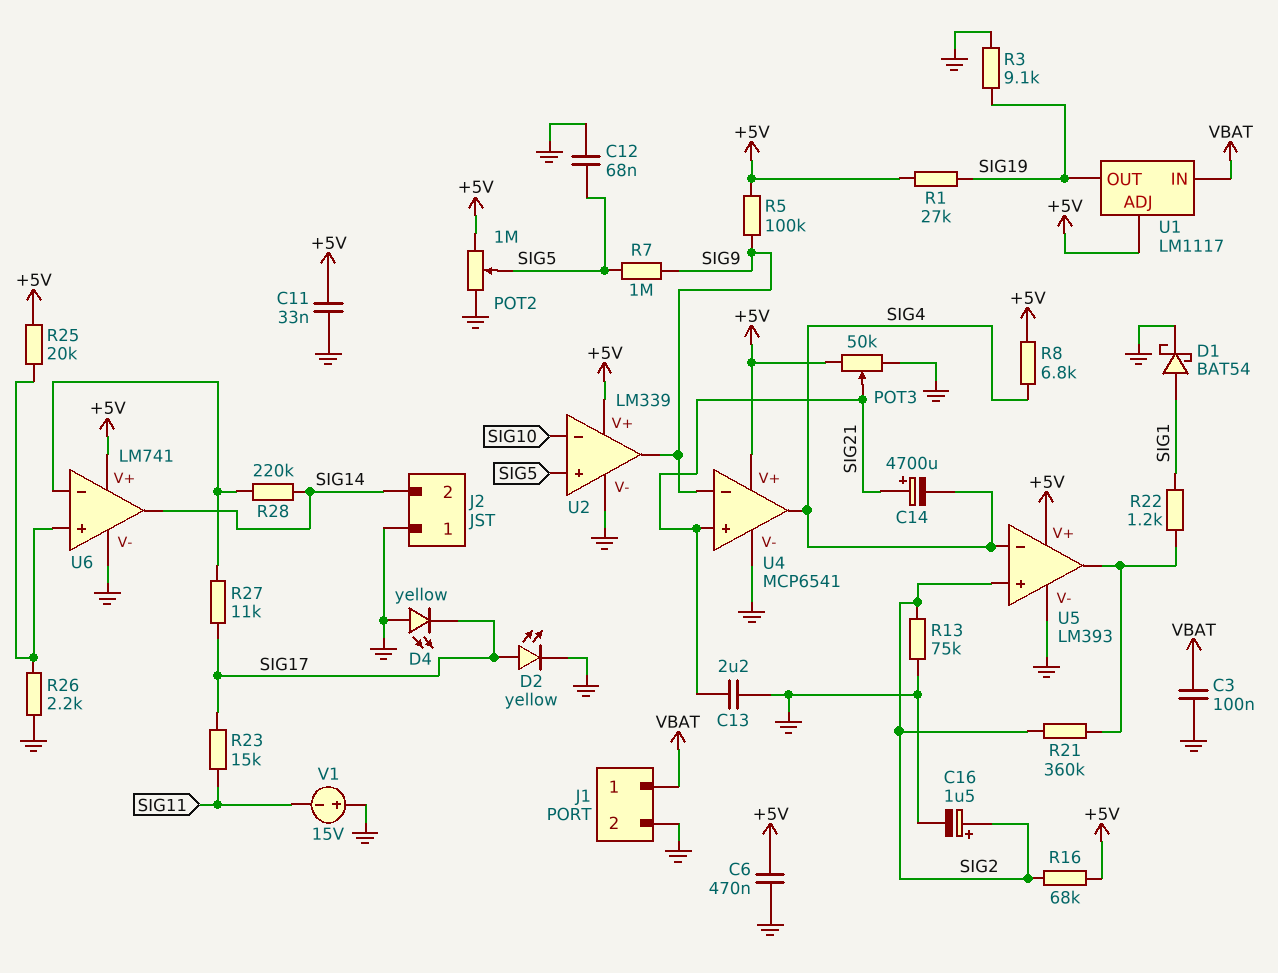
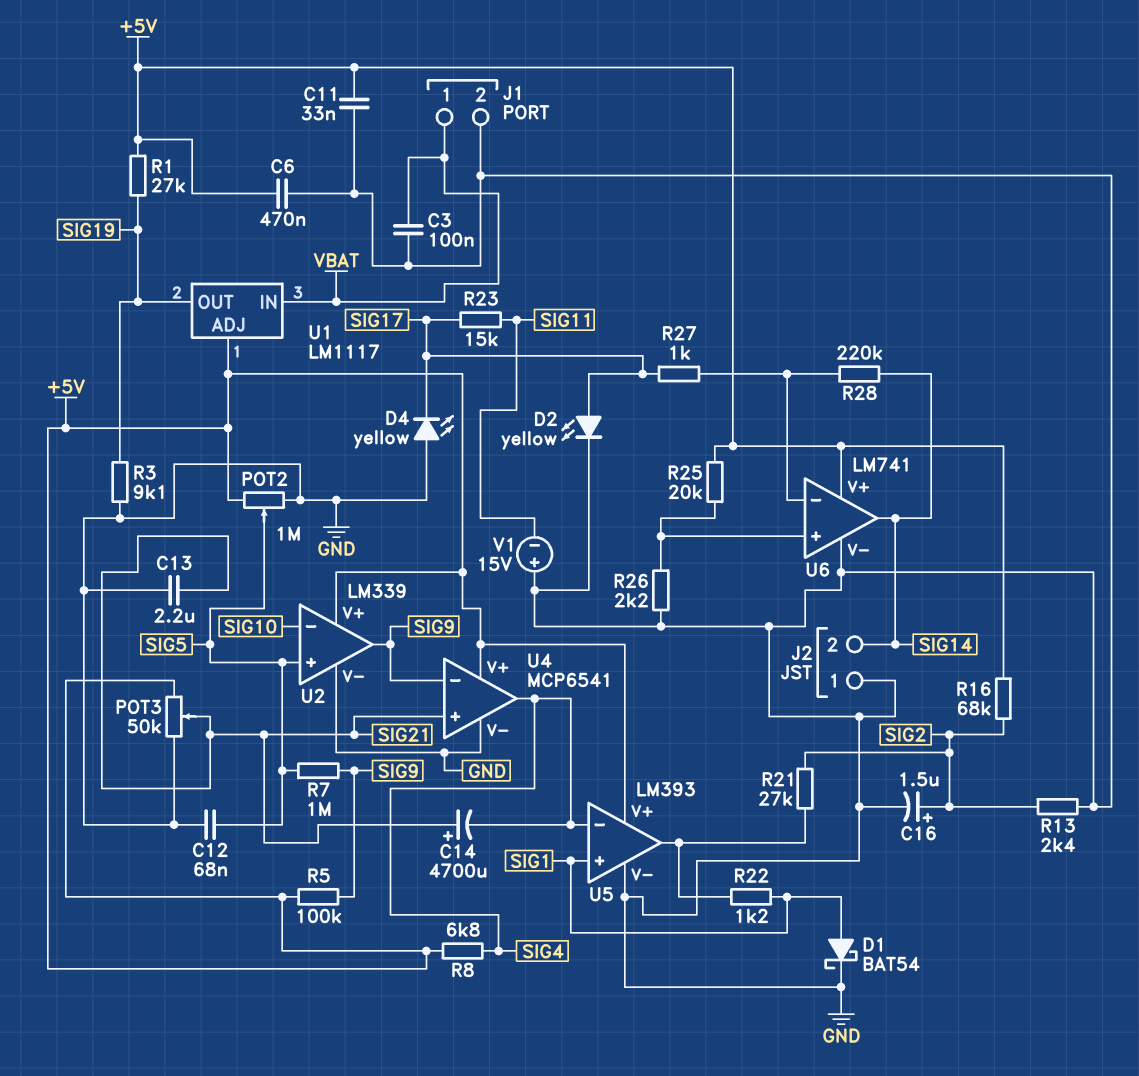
R13: 75k (GND, SIG2) -> 2.4k (GND, SIG2)
R21: 360k (SIG2, U5/out) -> 27k (SIG2, U5/out)
R27: 11k (SIG17, U6/in-) -> 1k (SIG17, U6/in-)
U5 pin in+: SIG2 -> SIG1

